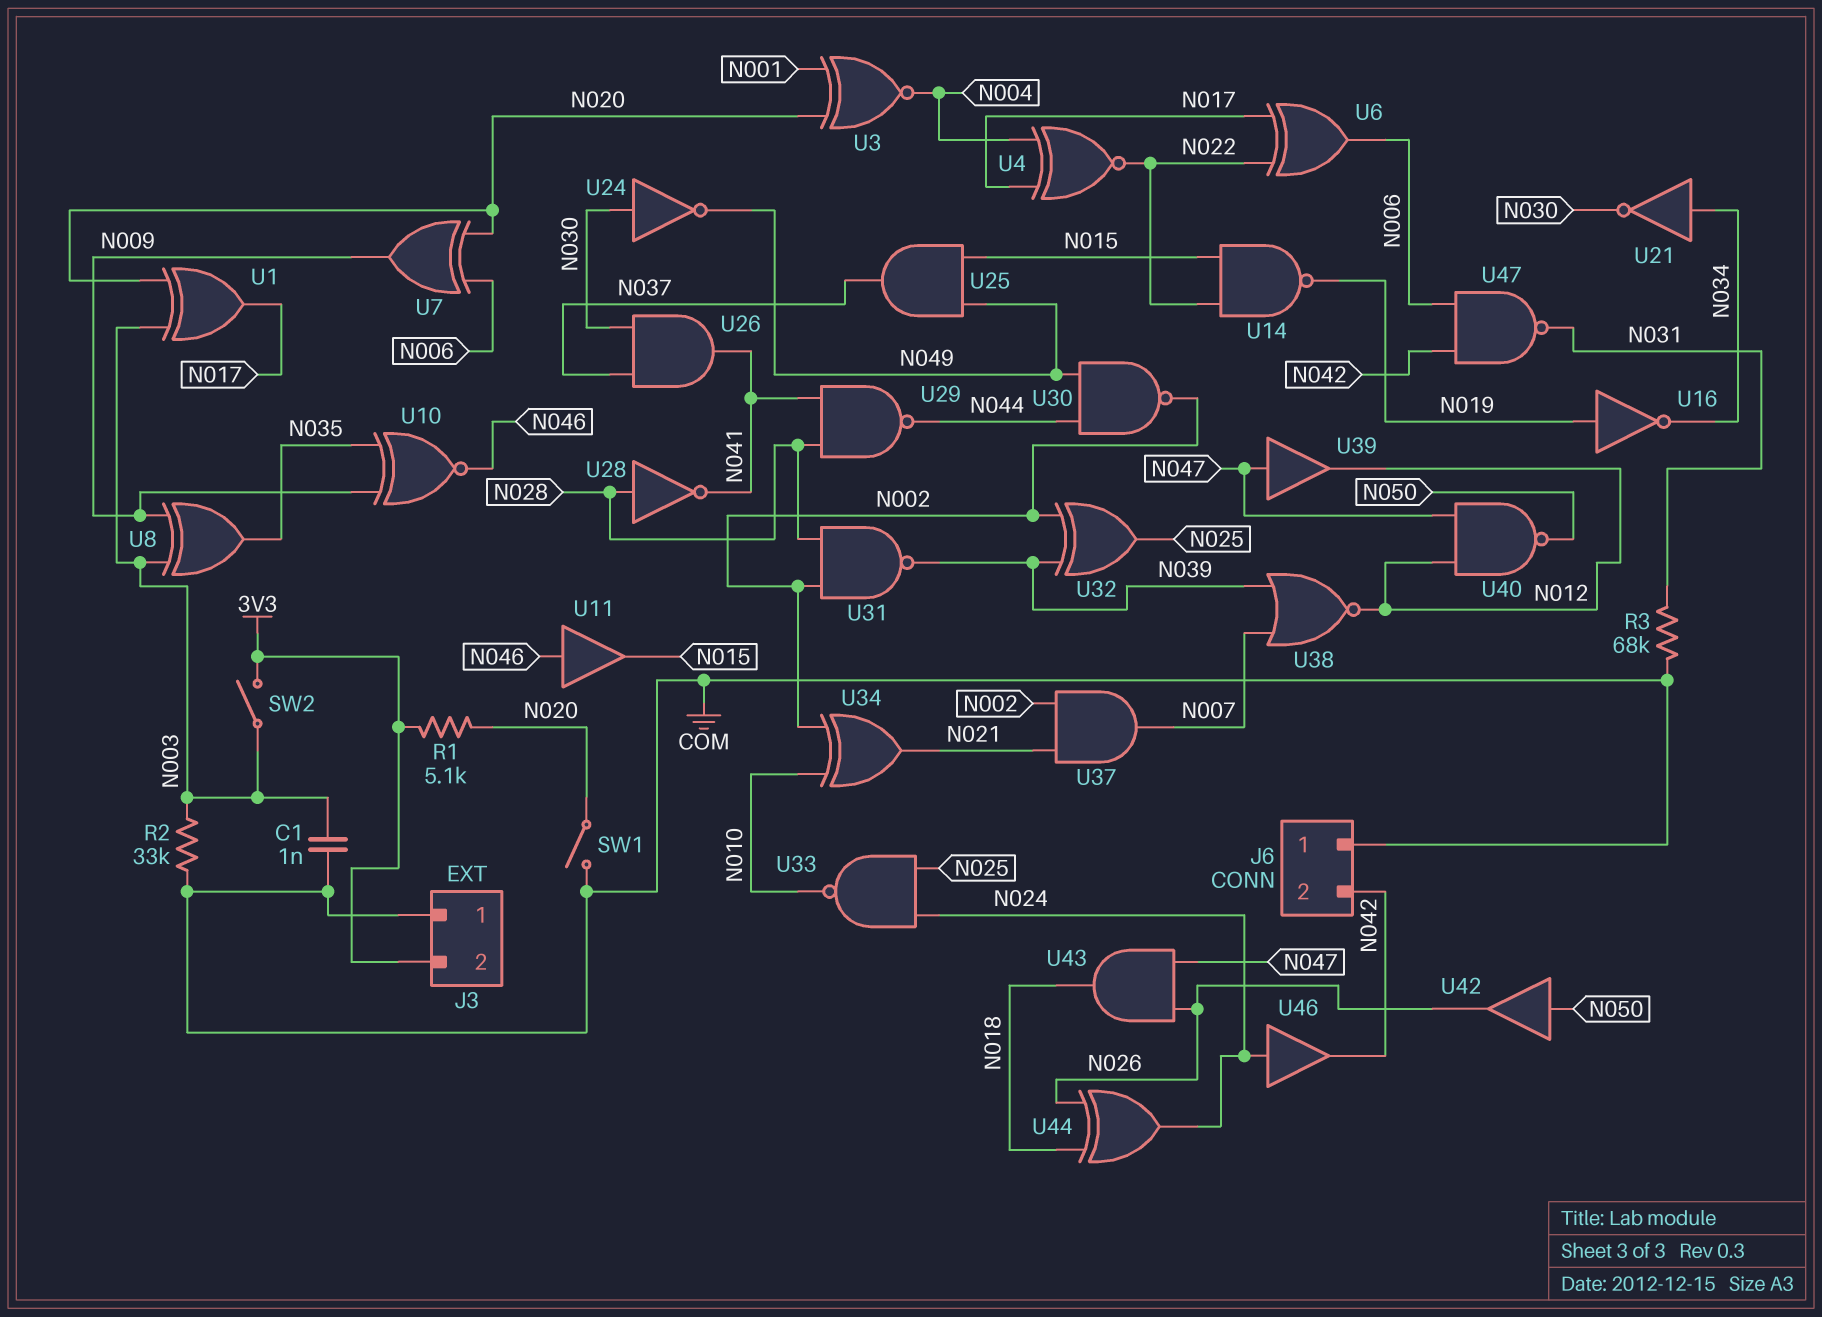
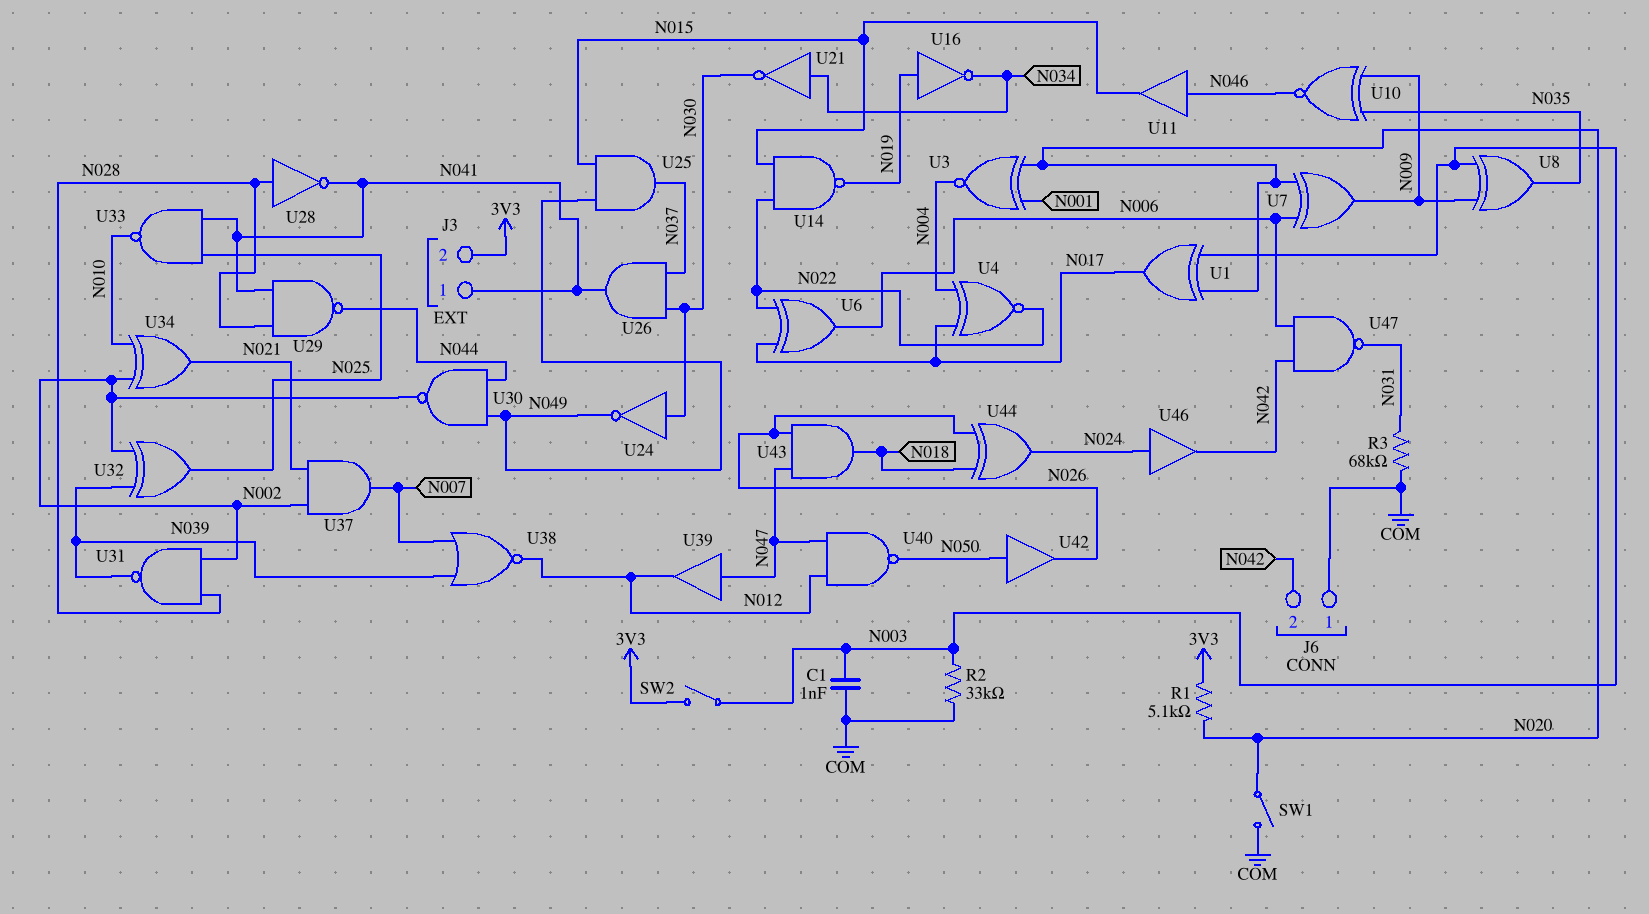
J3 pin 1: COM -> N041
U33: NAND (in N024, in N025, out N010) -> NAND (in N025, in N041, out N010)

